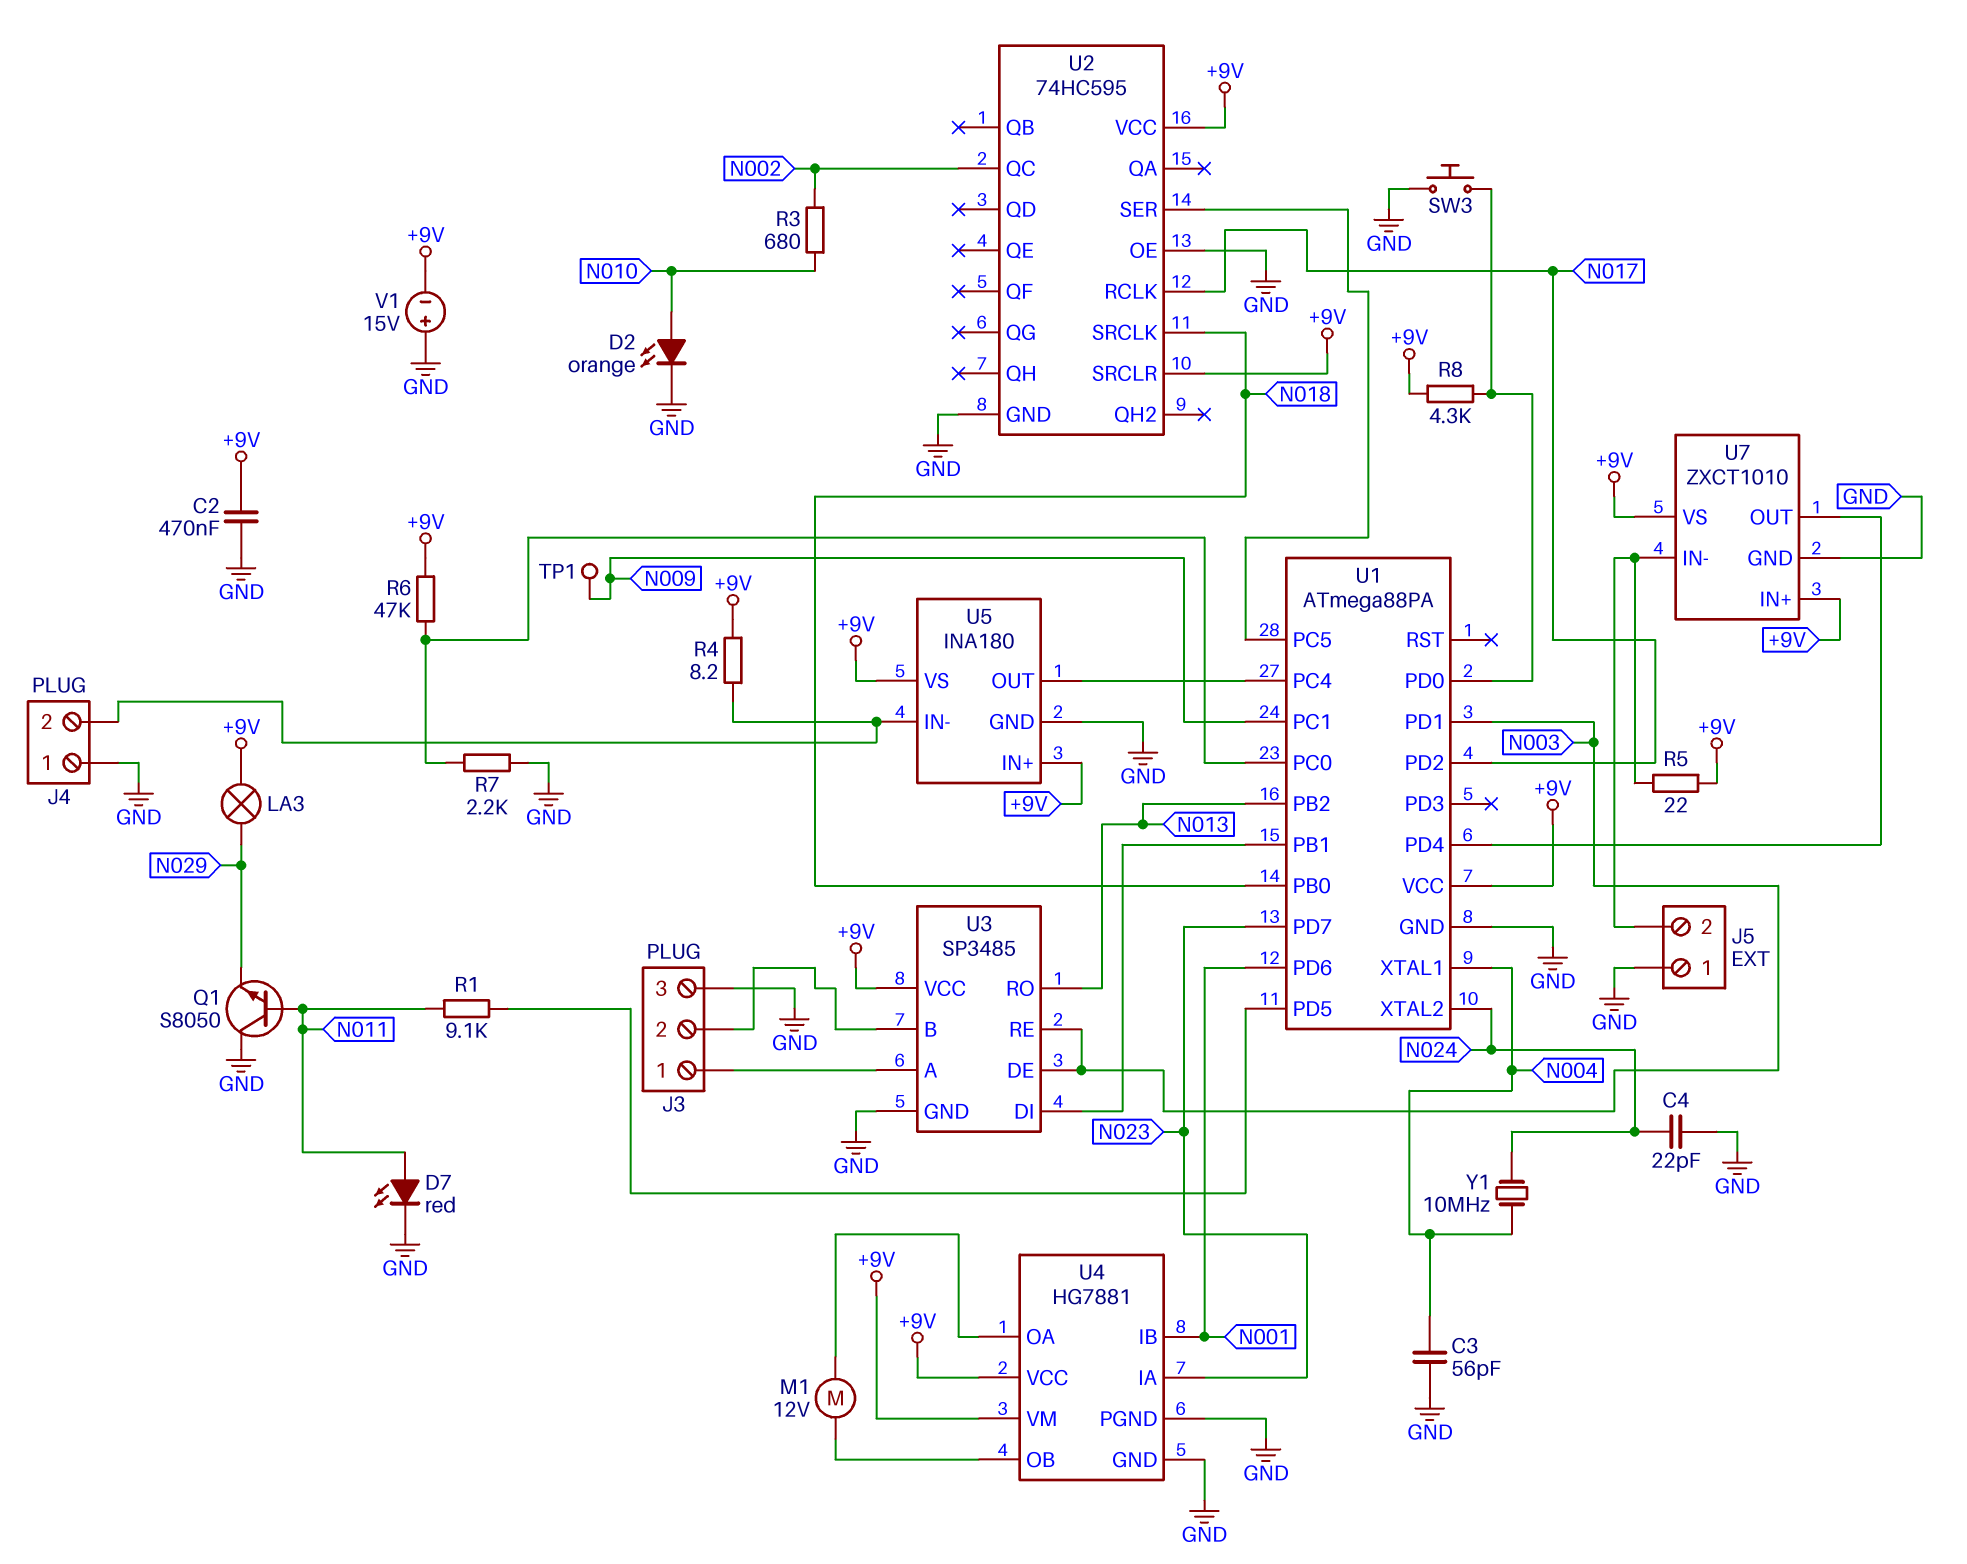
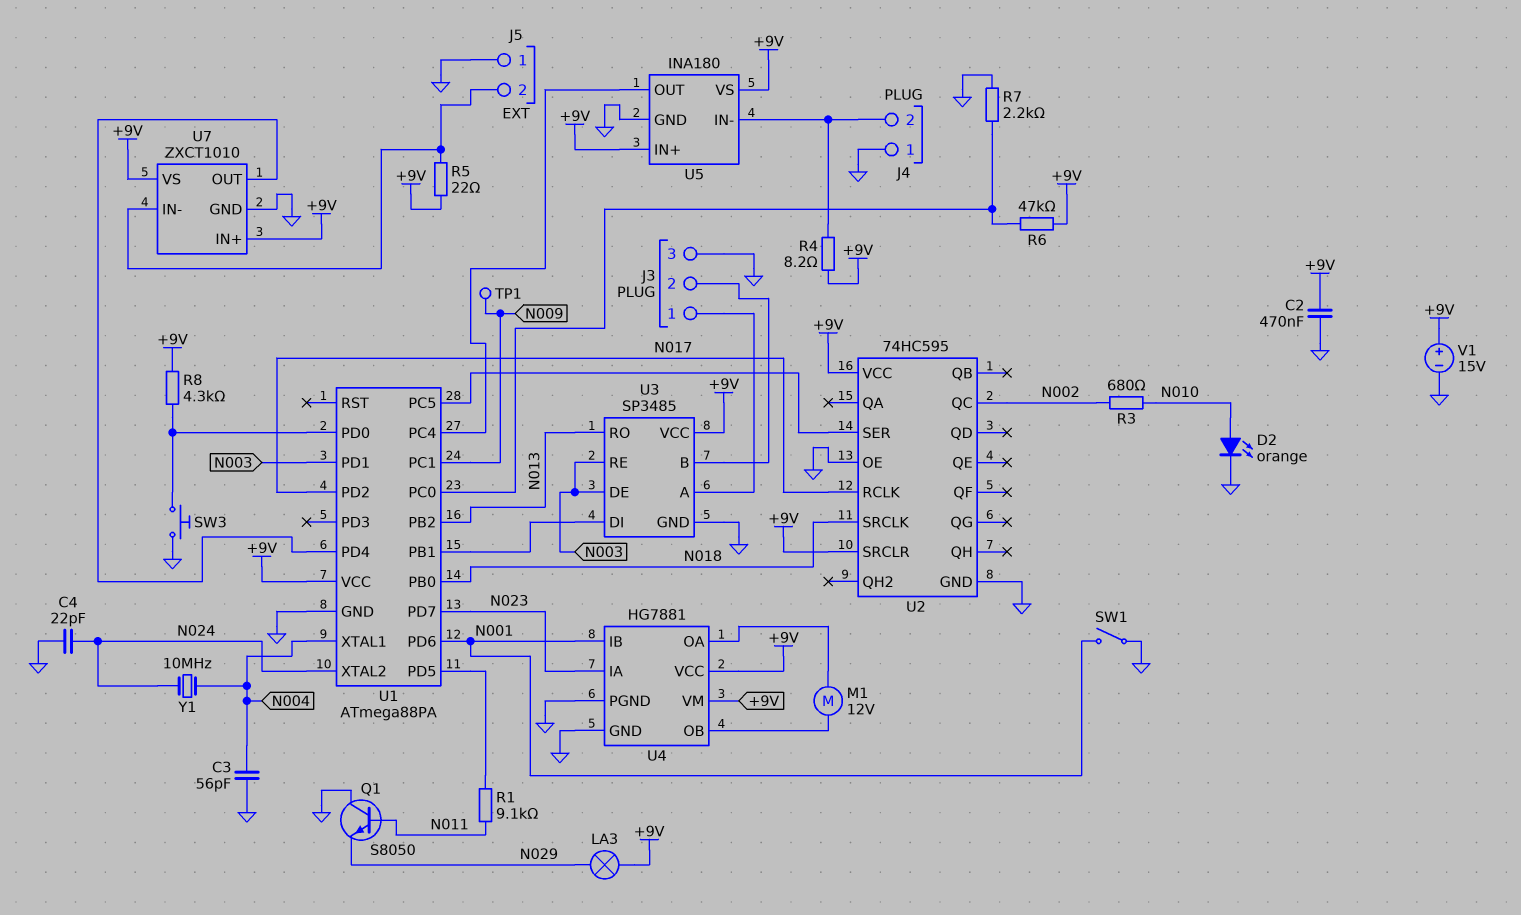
D7: LED red (A N011, K GND) -> none
SW1: none -> switch (GND, N001)
V1: 15V (plus GND, minus +9V) -> 15V (plus +9V, minus GND)

